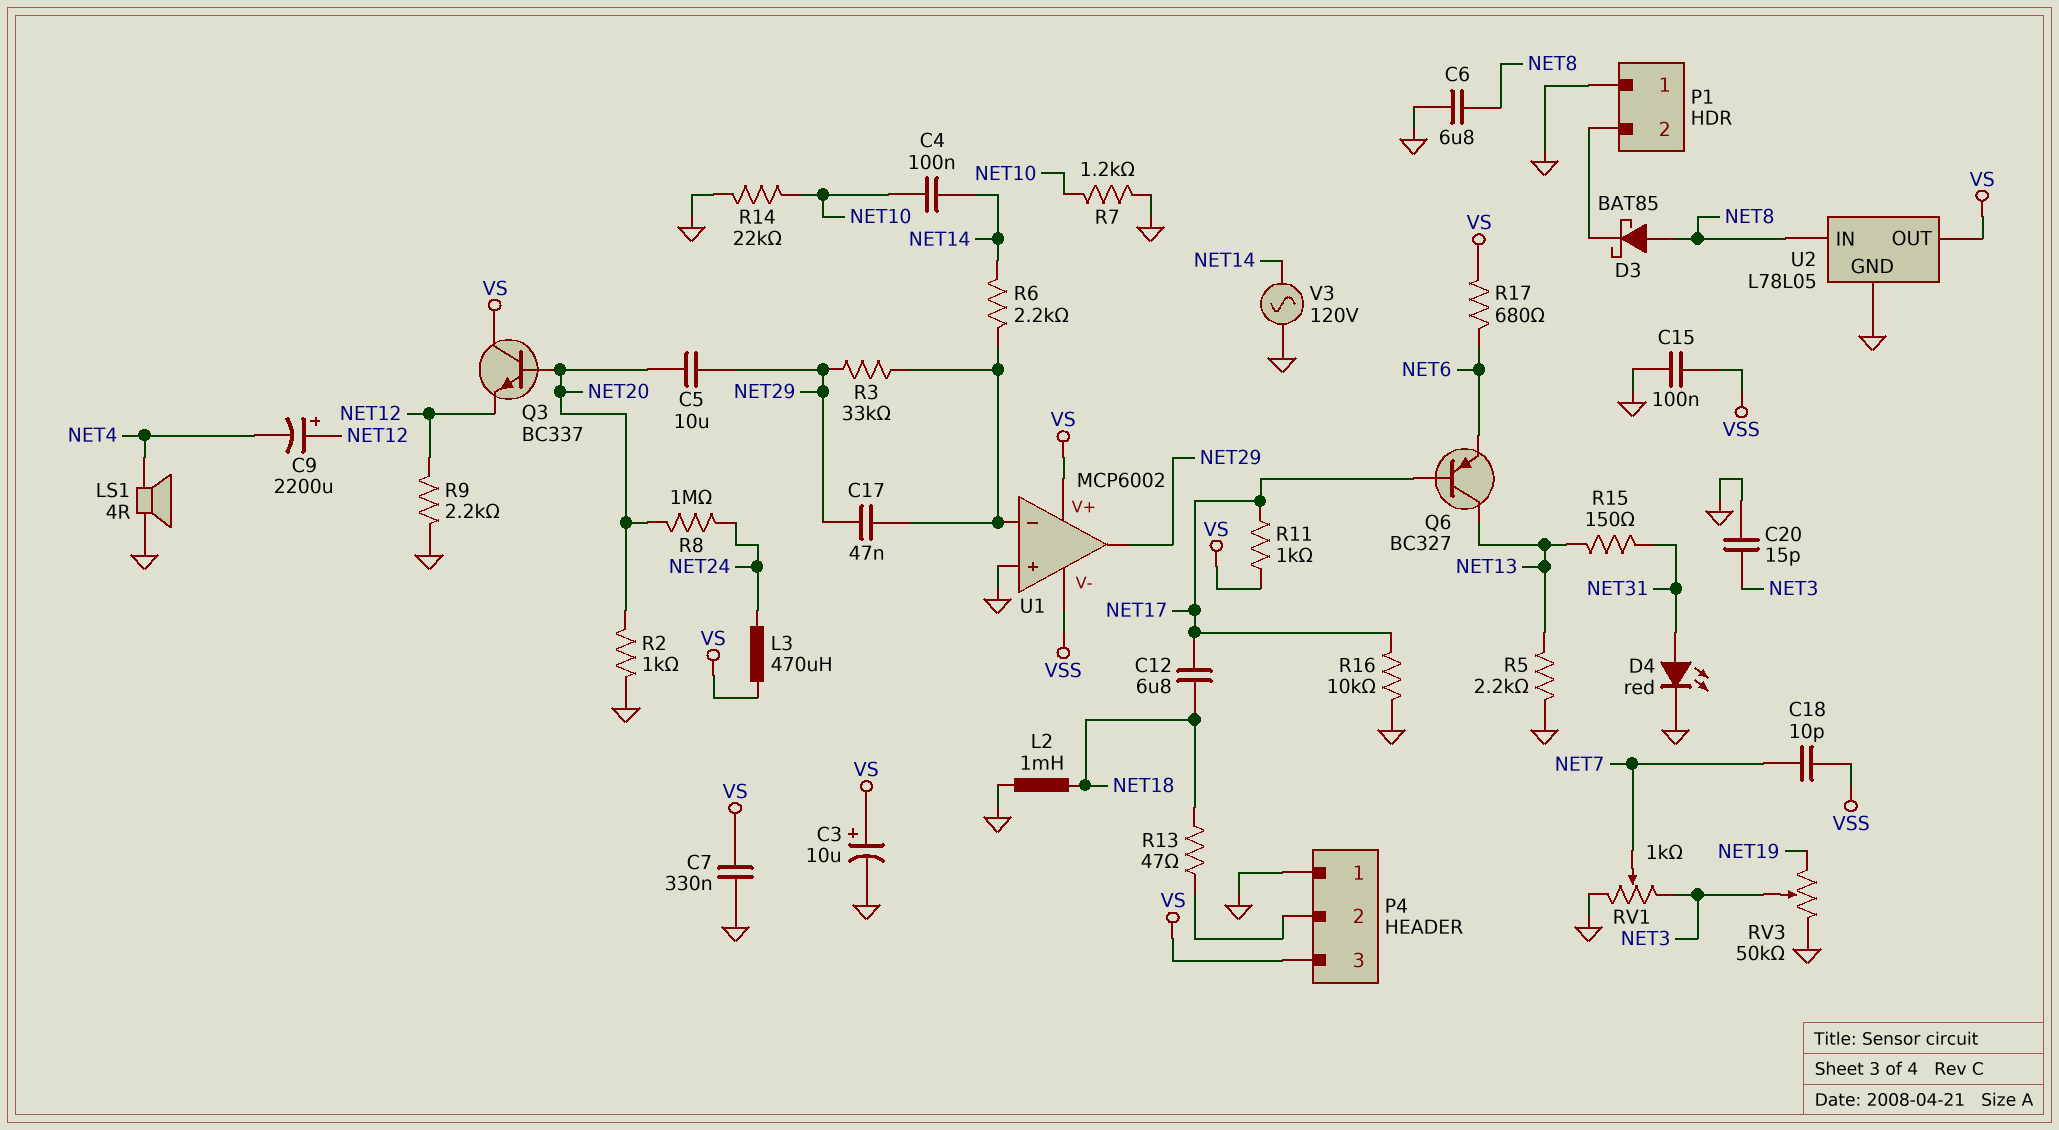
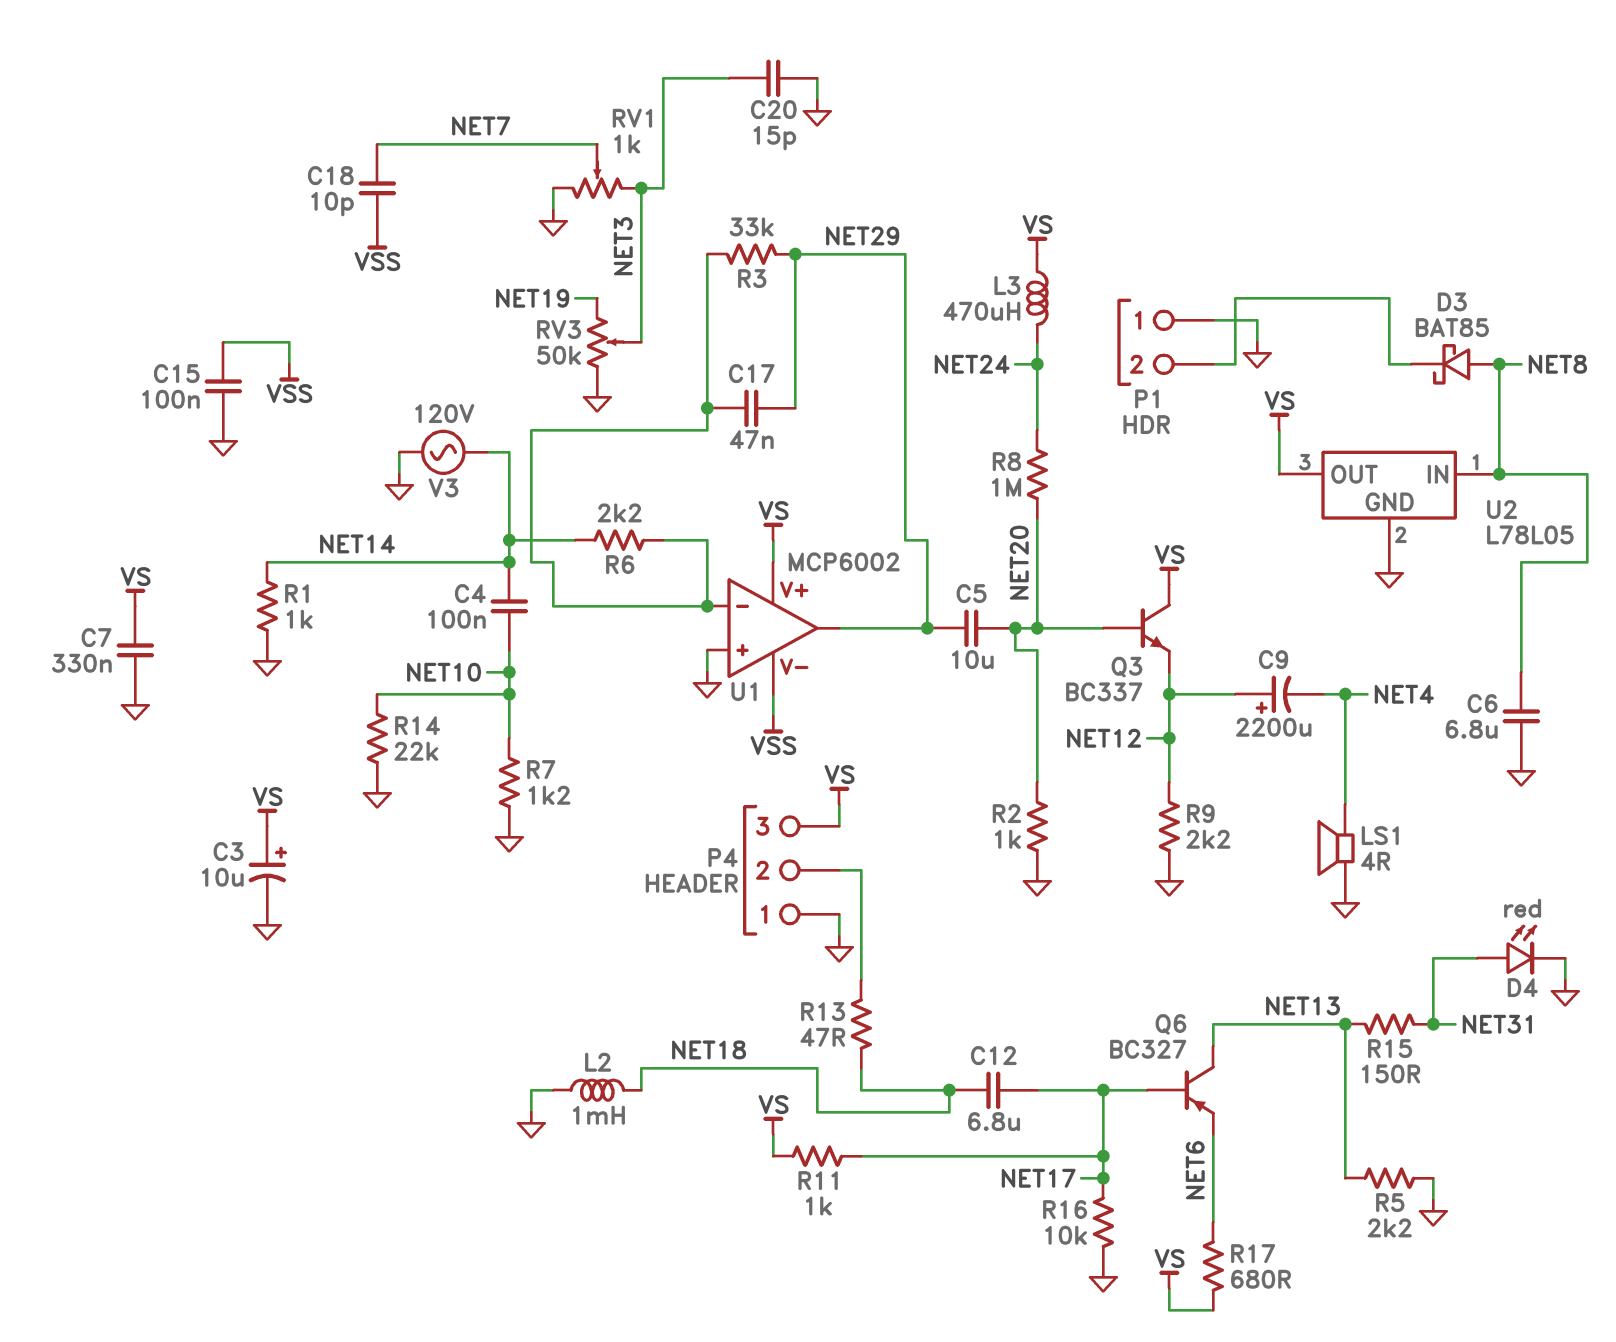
R1: none -> 1k (GND, NET14)

